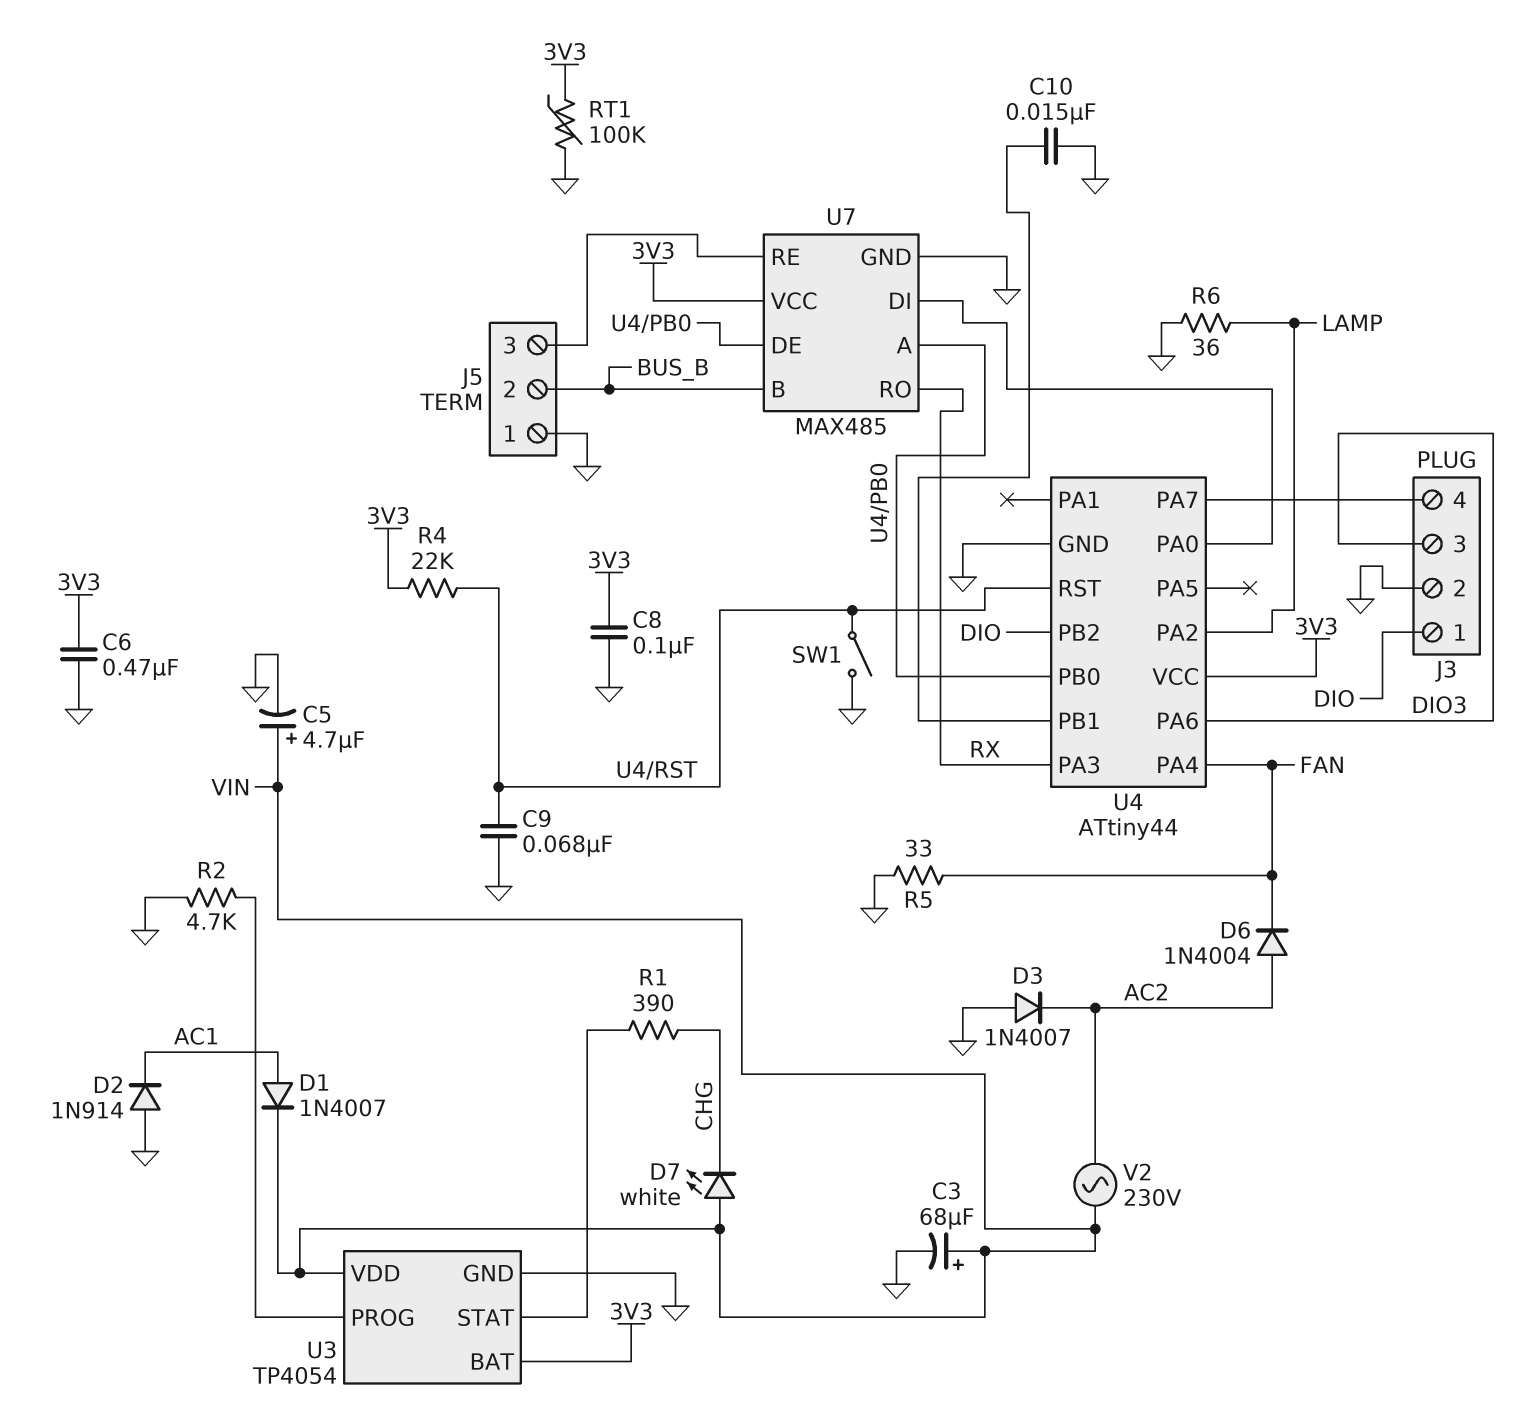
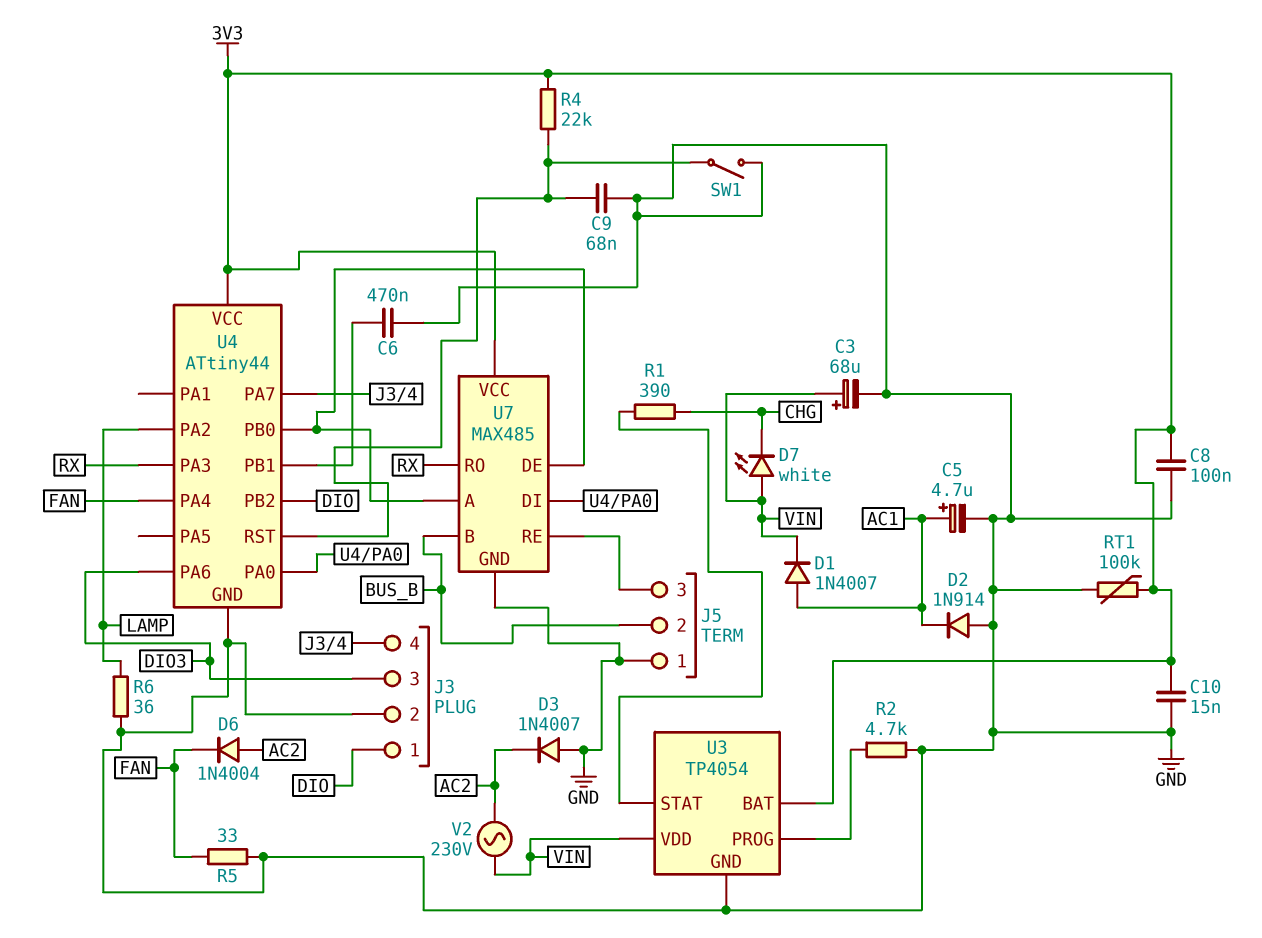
C5: 4.7uF (plus VIN, minus GND) -> 4.7uF (plus AC1, minus GND)
C6: 470nF (3V3, GND) -> 470nF (GND, U4/PB1)
C10: 15nF (GND, U4/PB1) -> 15nF (3V3, GND)

